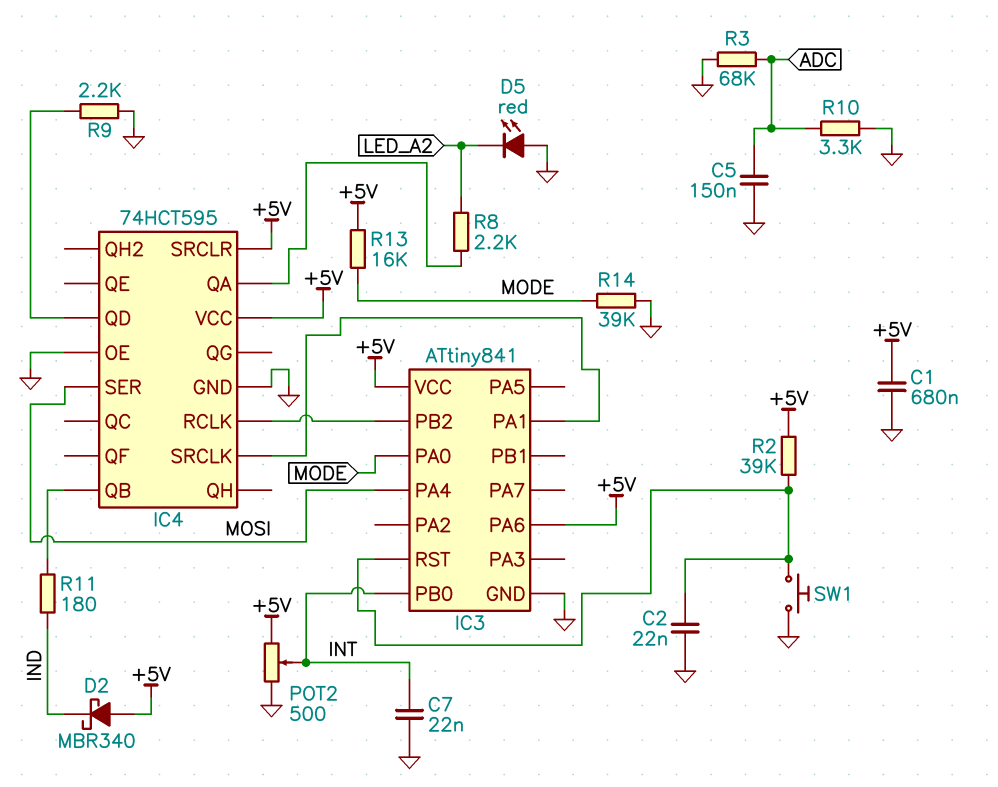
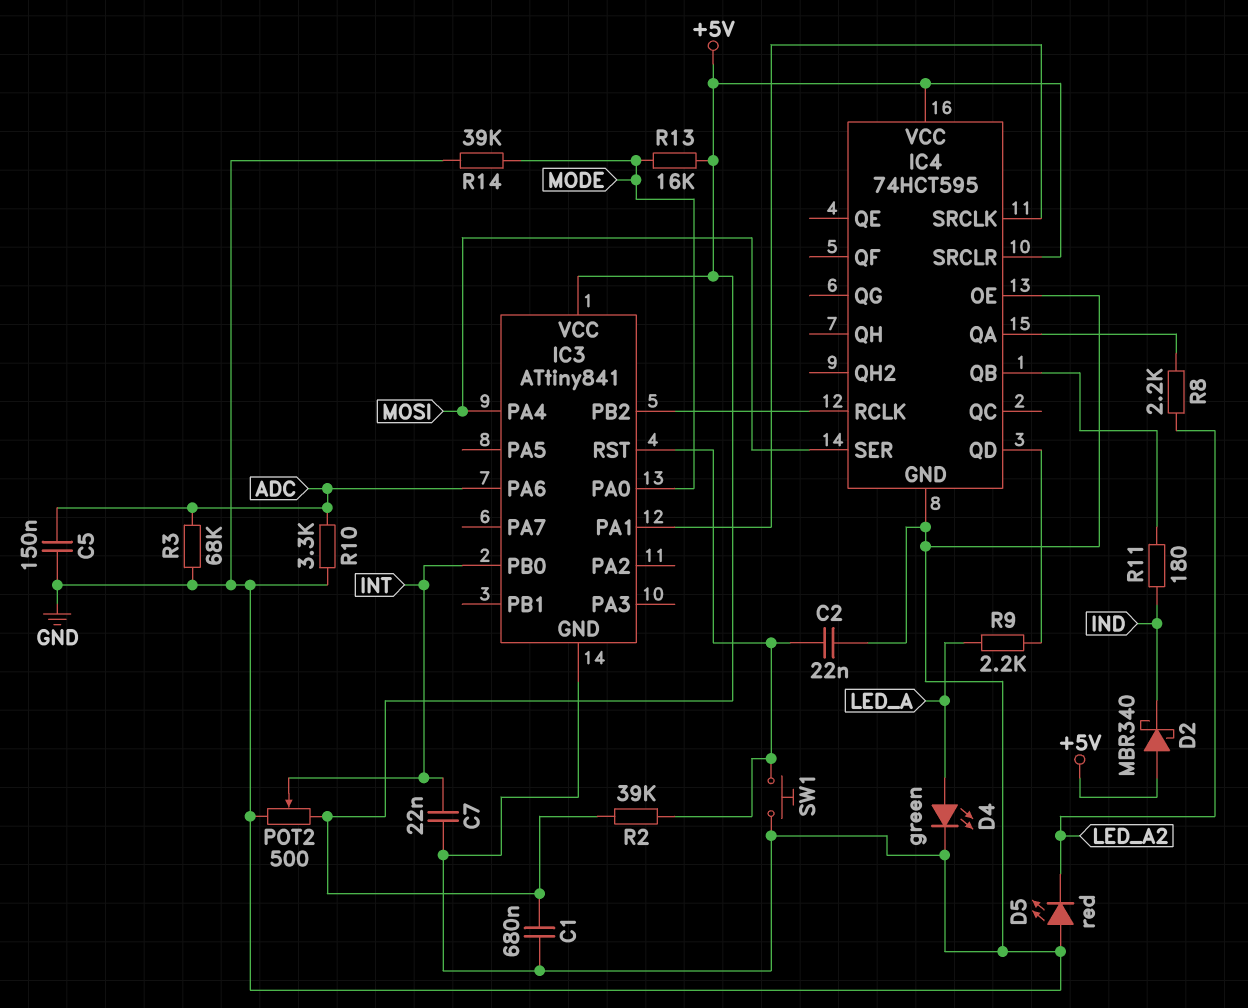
D4: none -> LED green (A LED_A, K GND)
IC3 pin PA6: +5V -> ADC
R9: 2.2k (GND, IC4/QD) -> 2.2k (IC4/QD, LED_A)

